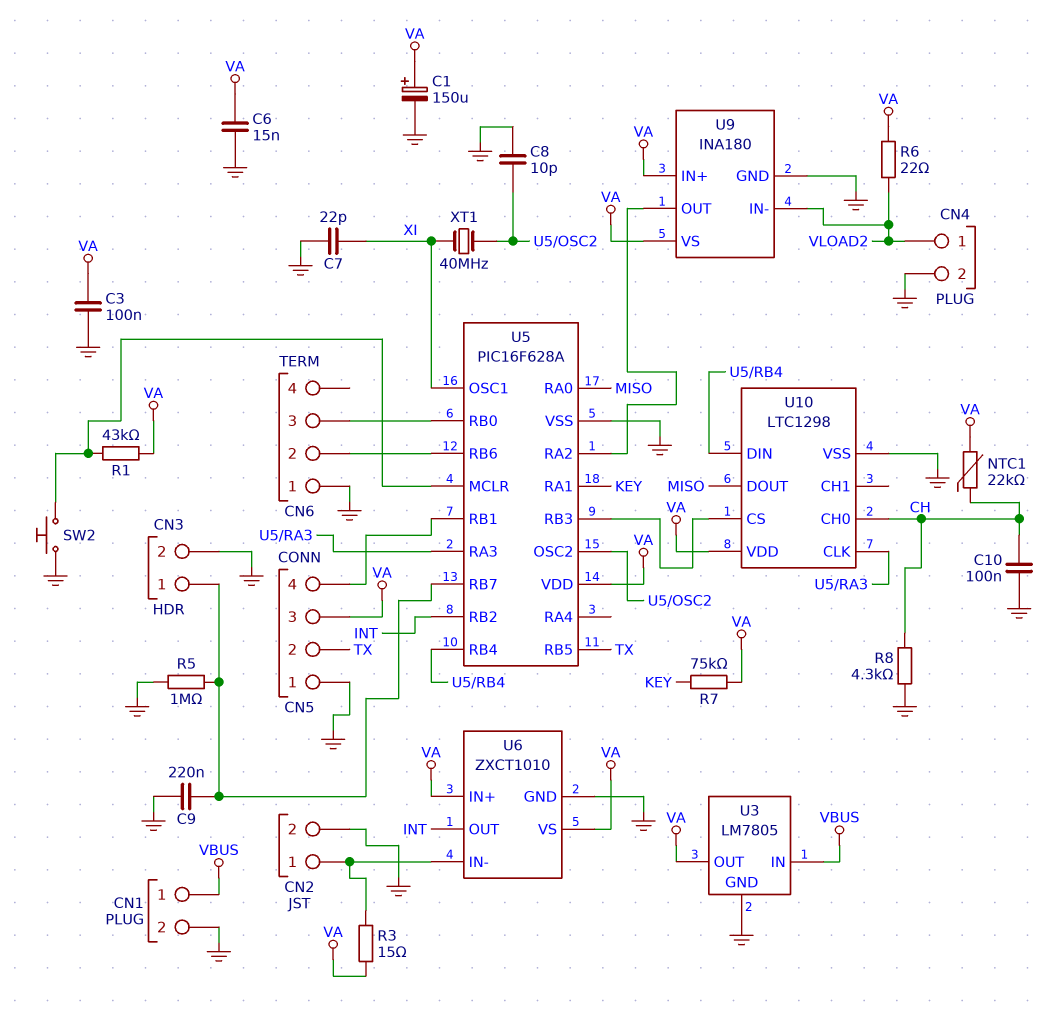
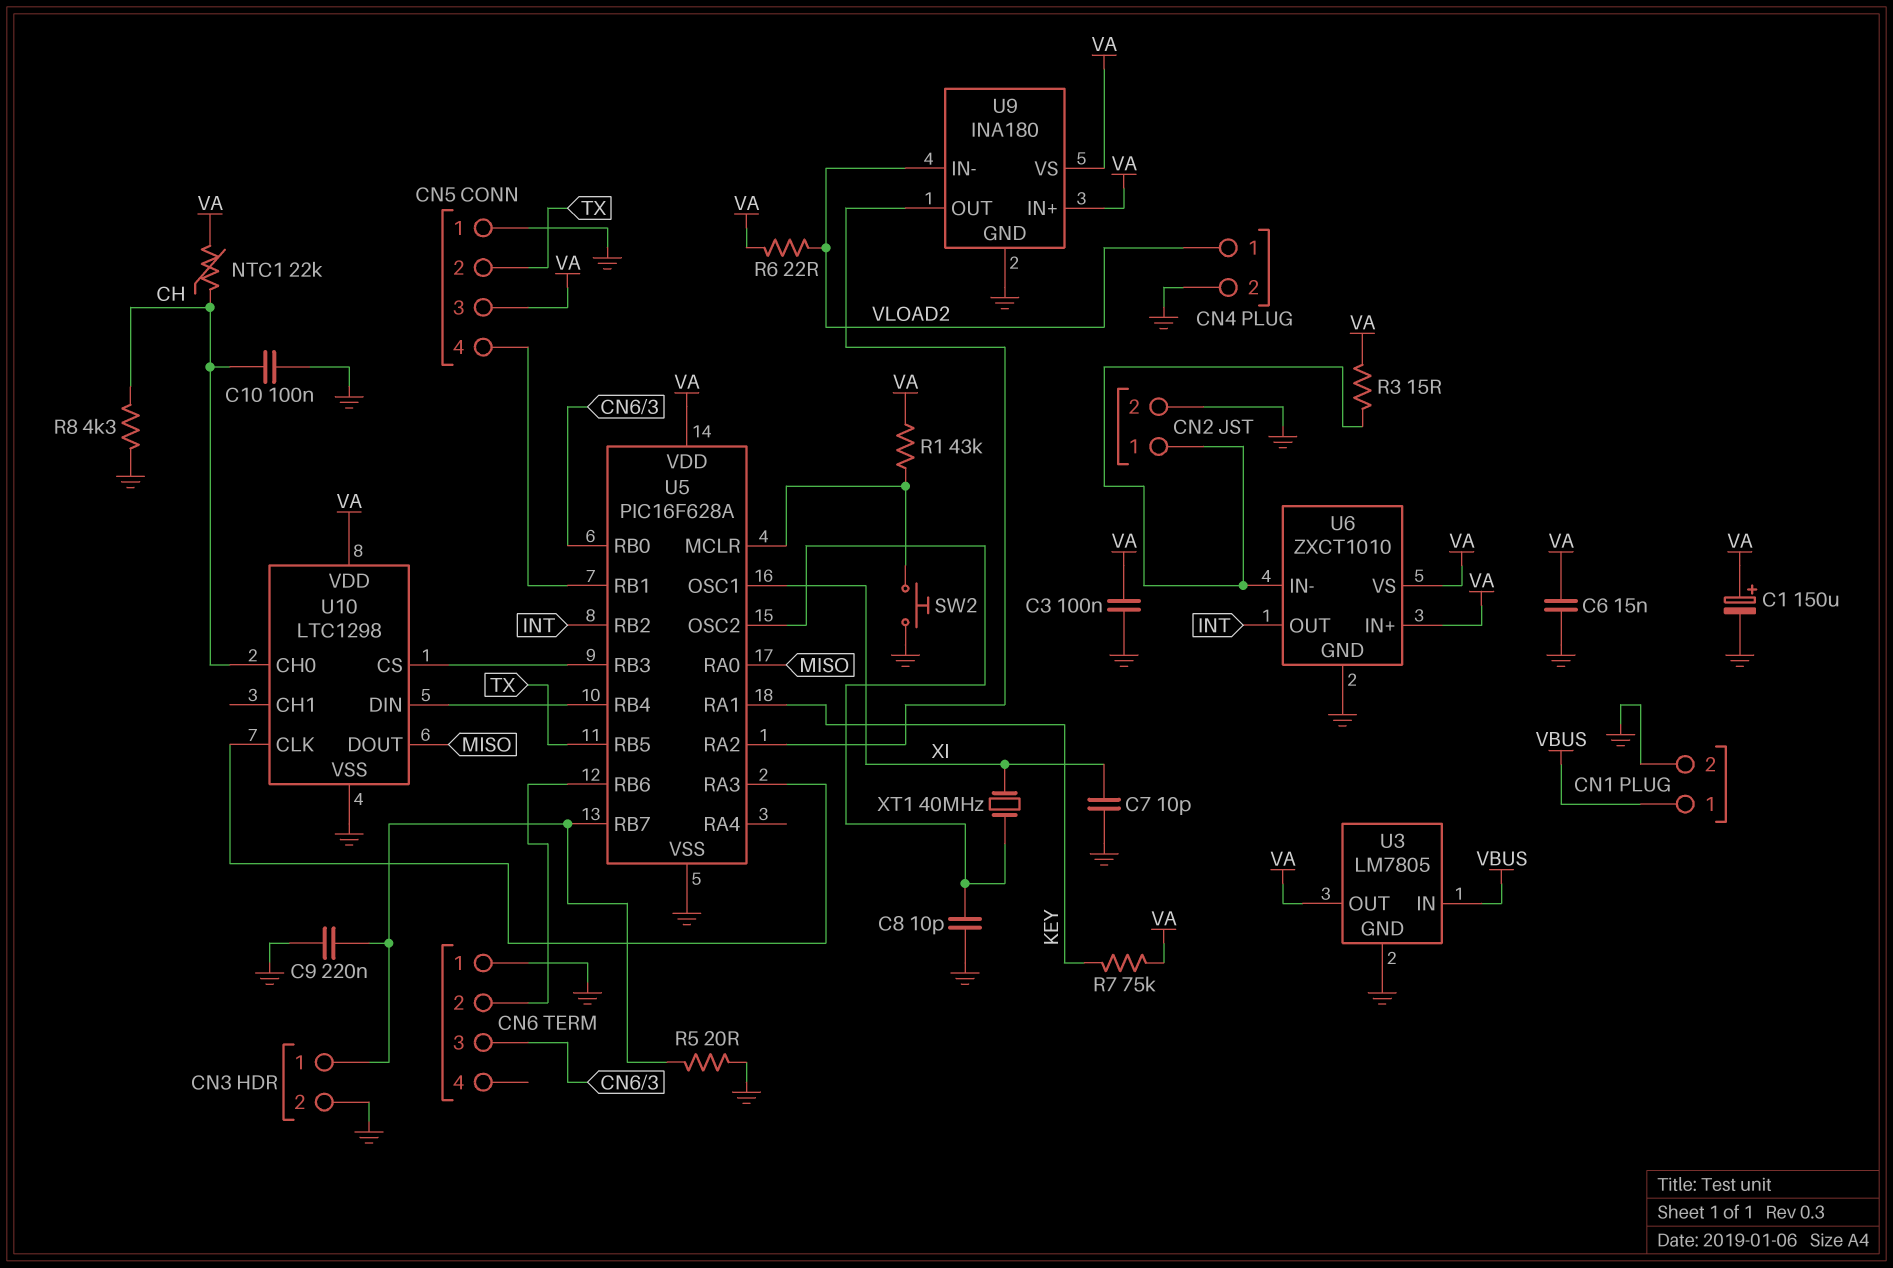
C7: 22pF (GND, XI) -> 10pF (GND, XI)
R5: 1M (CN3/1, GND) -> 20 (CN3/1, GND)

